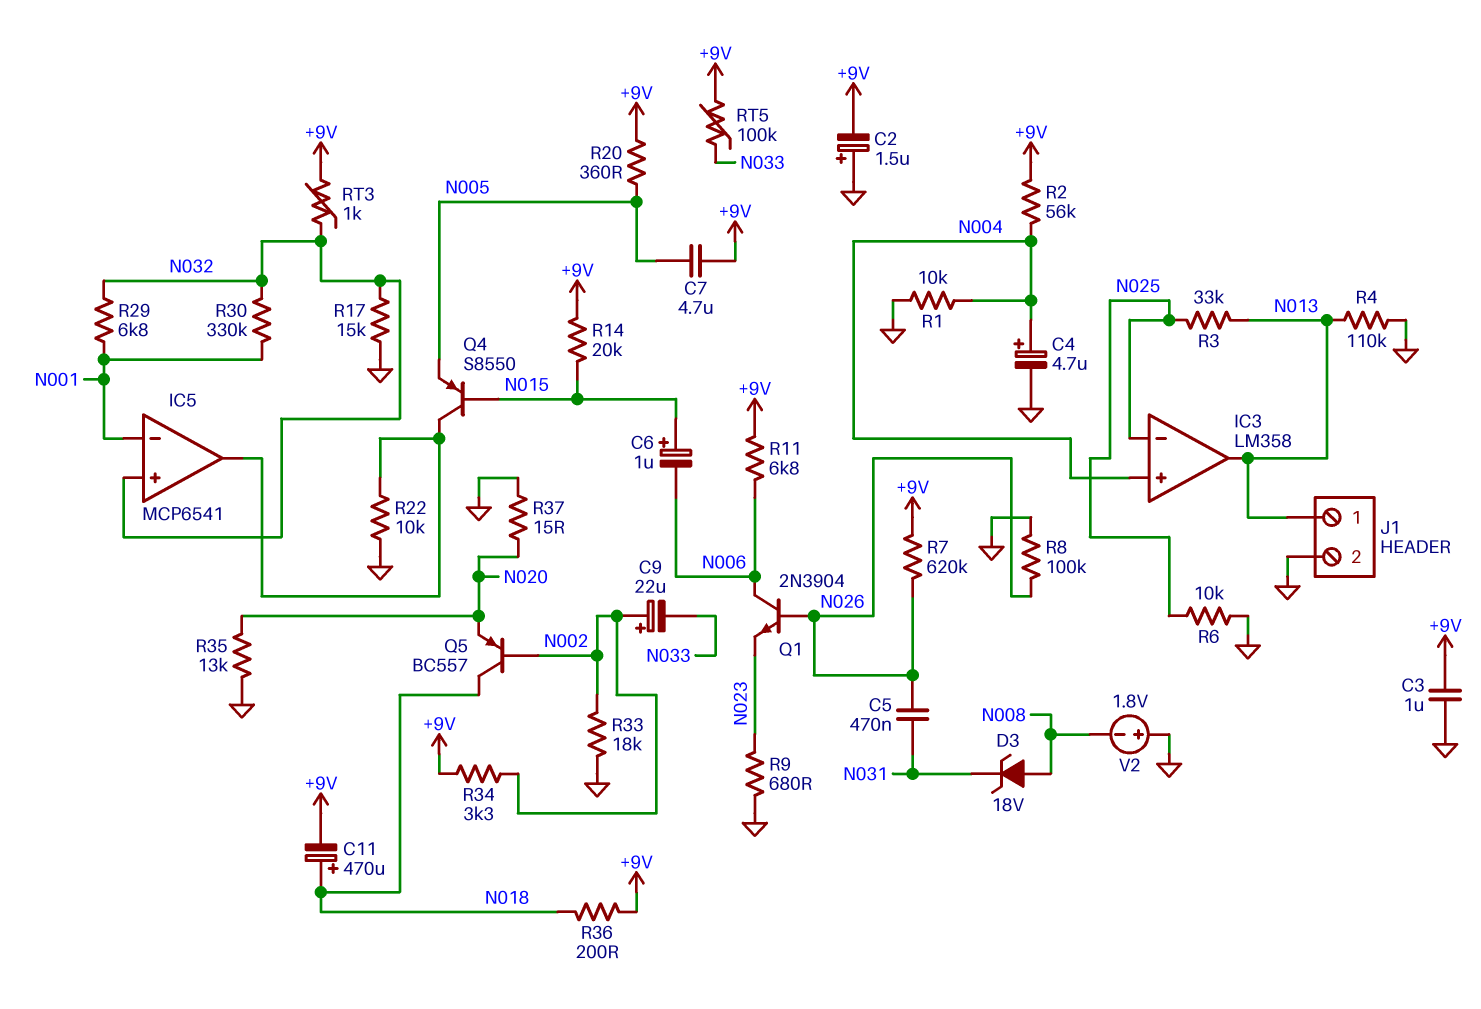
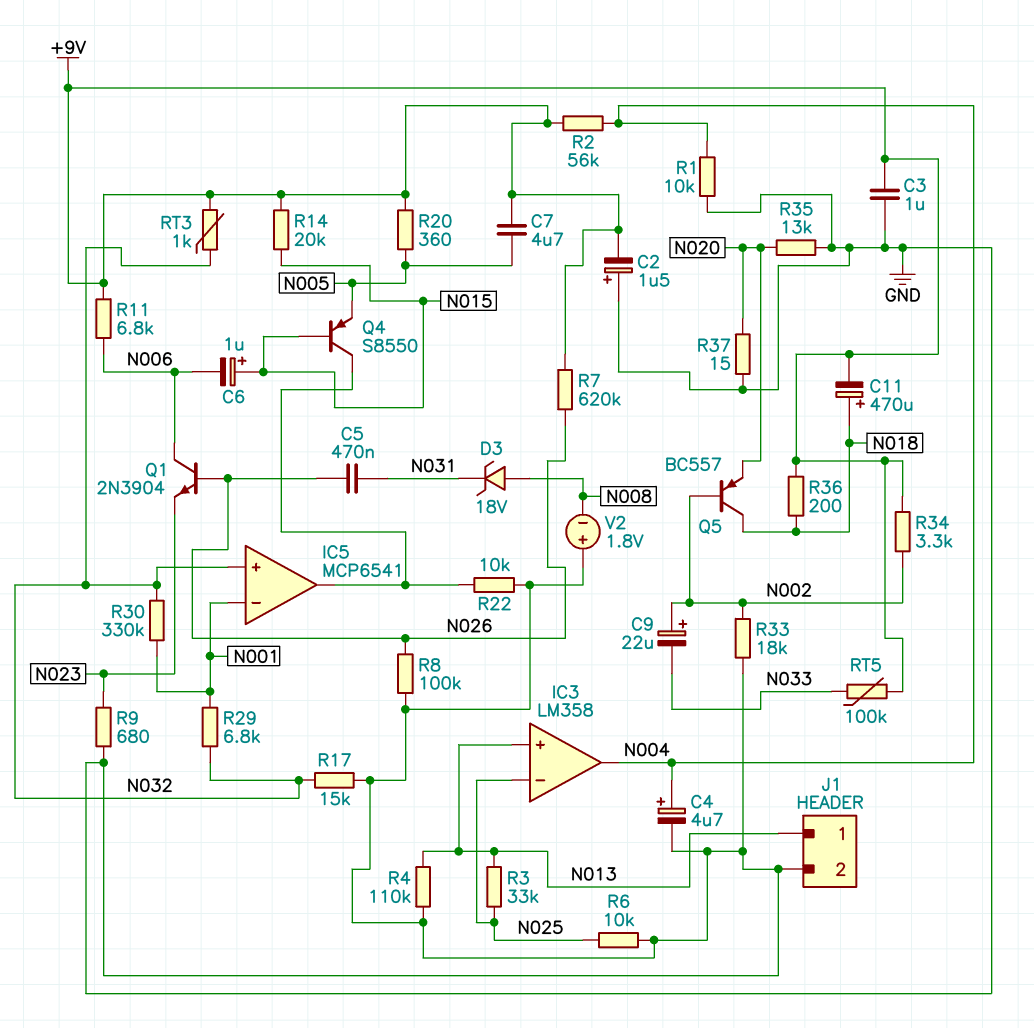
IC3 pin in+: N004 -> N013
IC3 pin out: N013 -> N004

